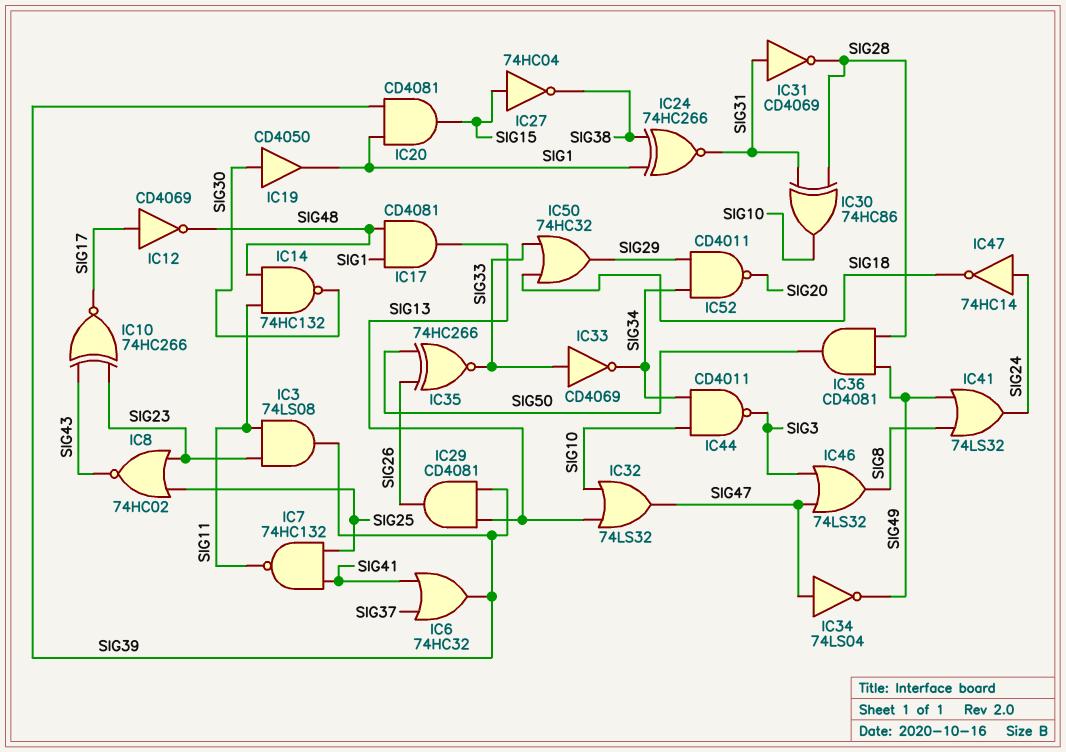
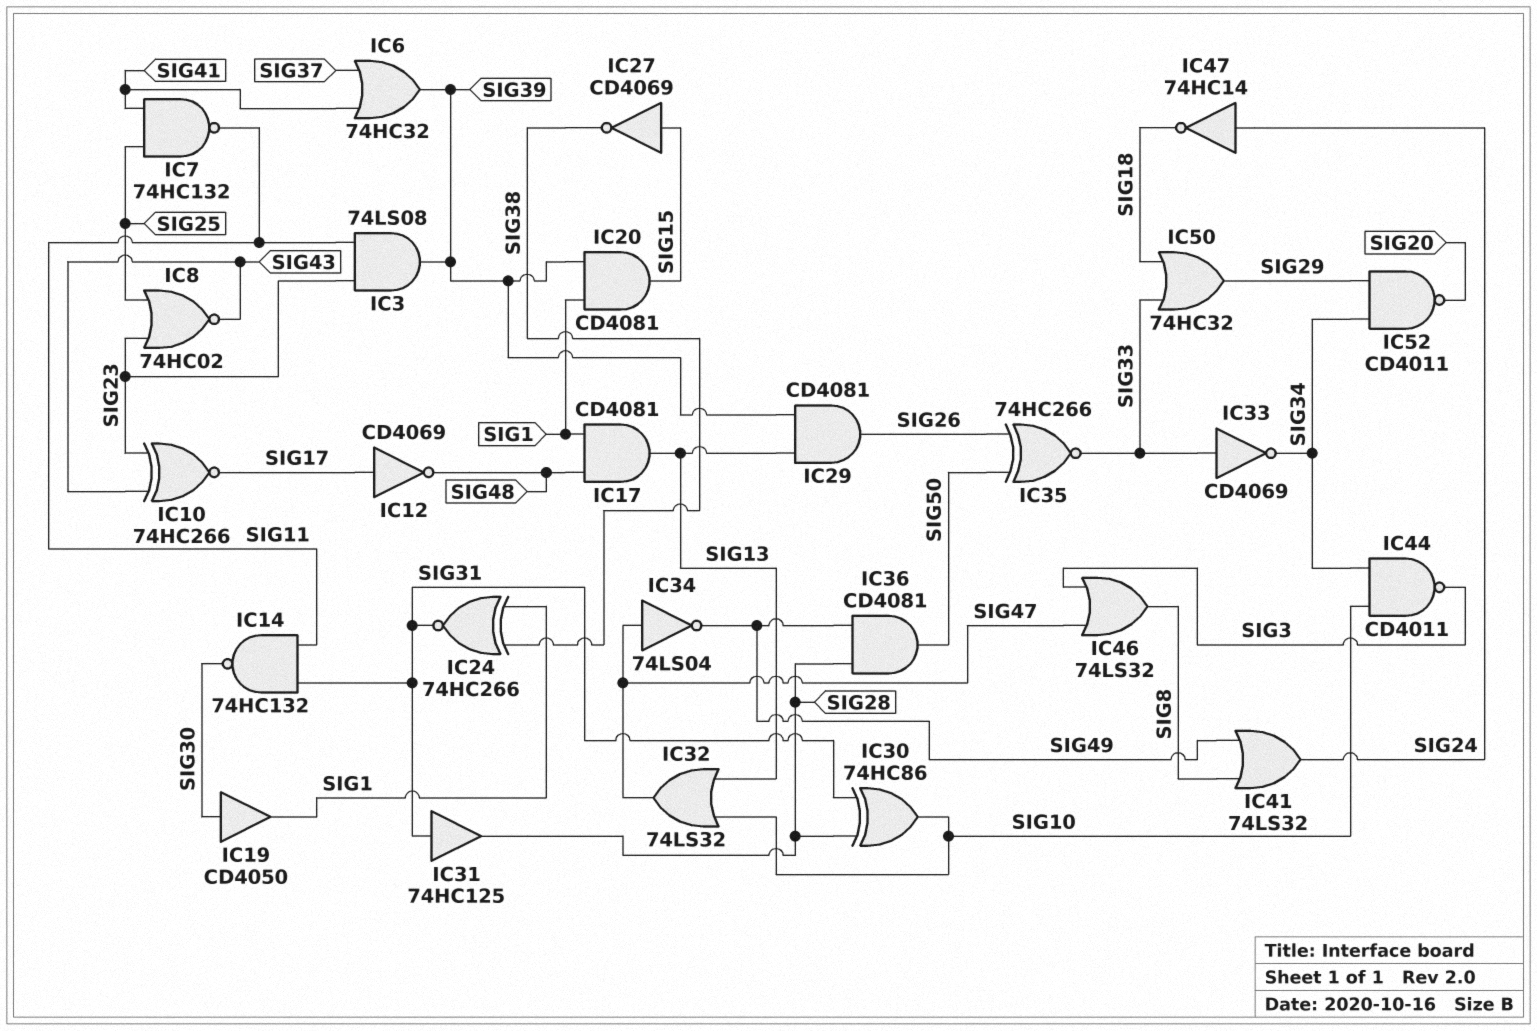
IC14: NAND 74HC132 (in SIG11, in SIG48, out SIG30) -> NAND 74HC132 (in SIG11, in SIG31, out SIG30)
IC27: NOT 74HC04 (in SIG15, out SIG38) -> NOT CD4069 (in SIG15, out SIG38)
IC31: NOT CD4069 (in SIG31, out SIG28) -> buffer 74HC125 (in SIG31, out SIG28)

